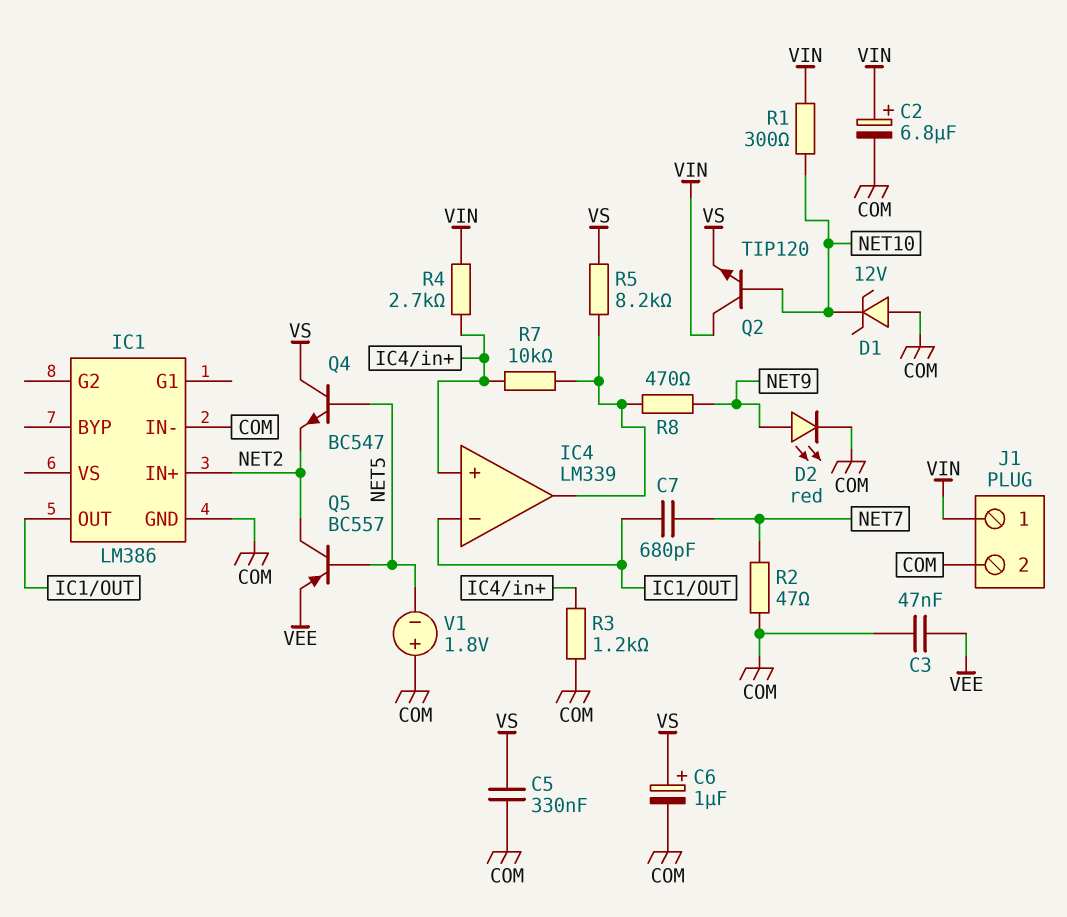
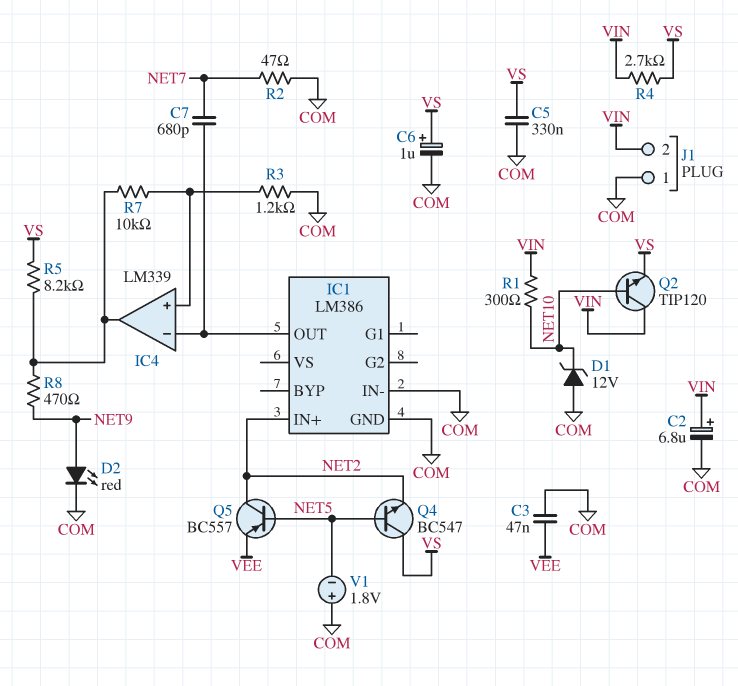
J1 pin 1: VIN -> COM
J1 pin 2: COM -> VIN
R4: 2.7k (IC4/in+, VIN) -> 2.7k (VIN, VS)

